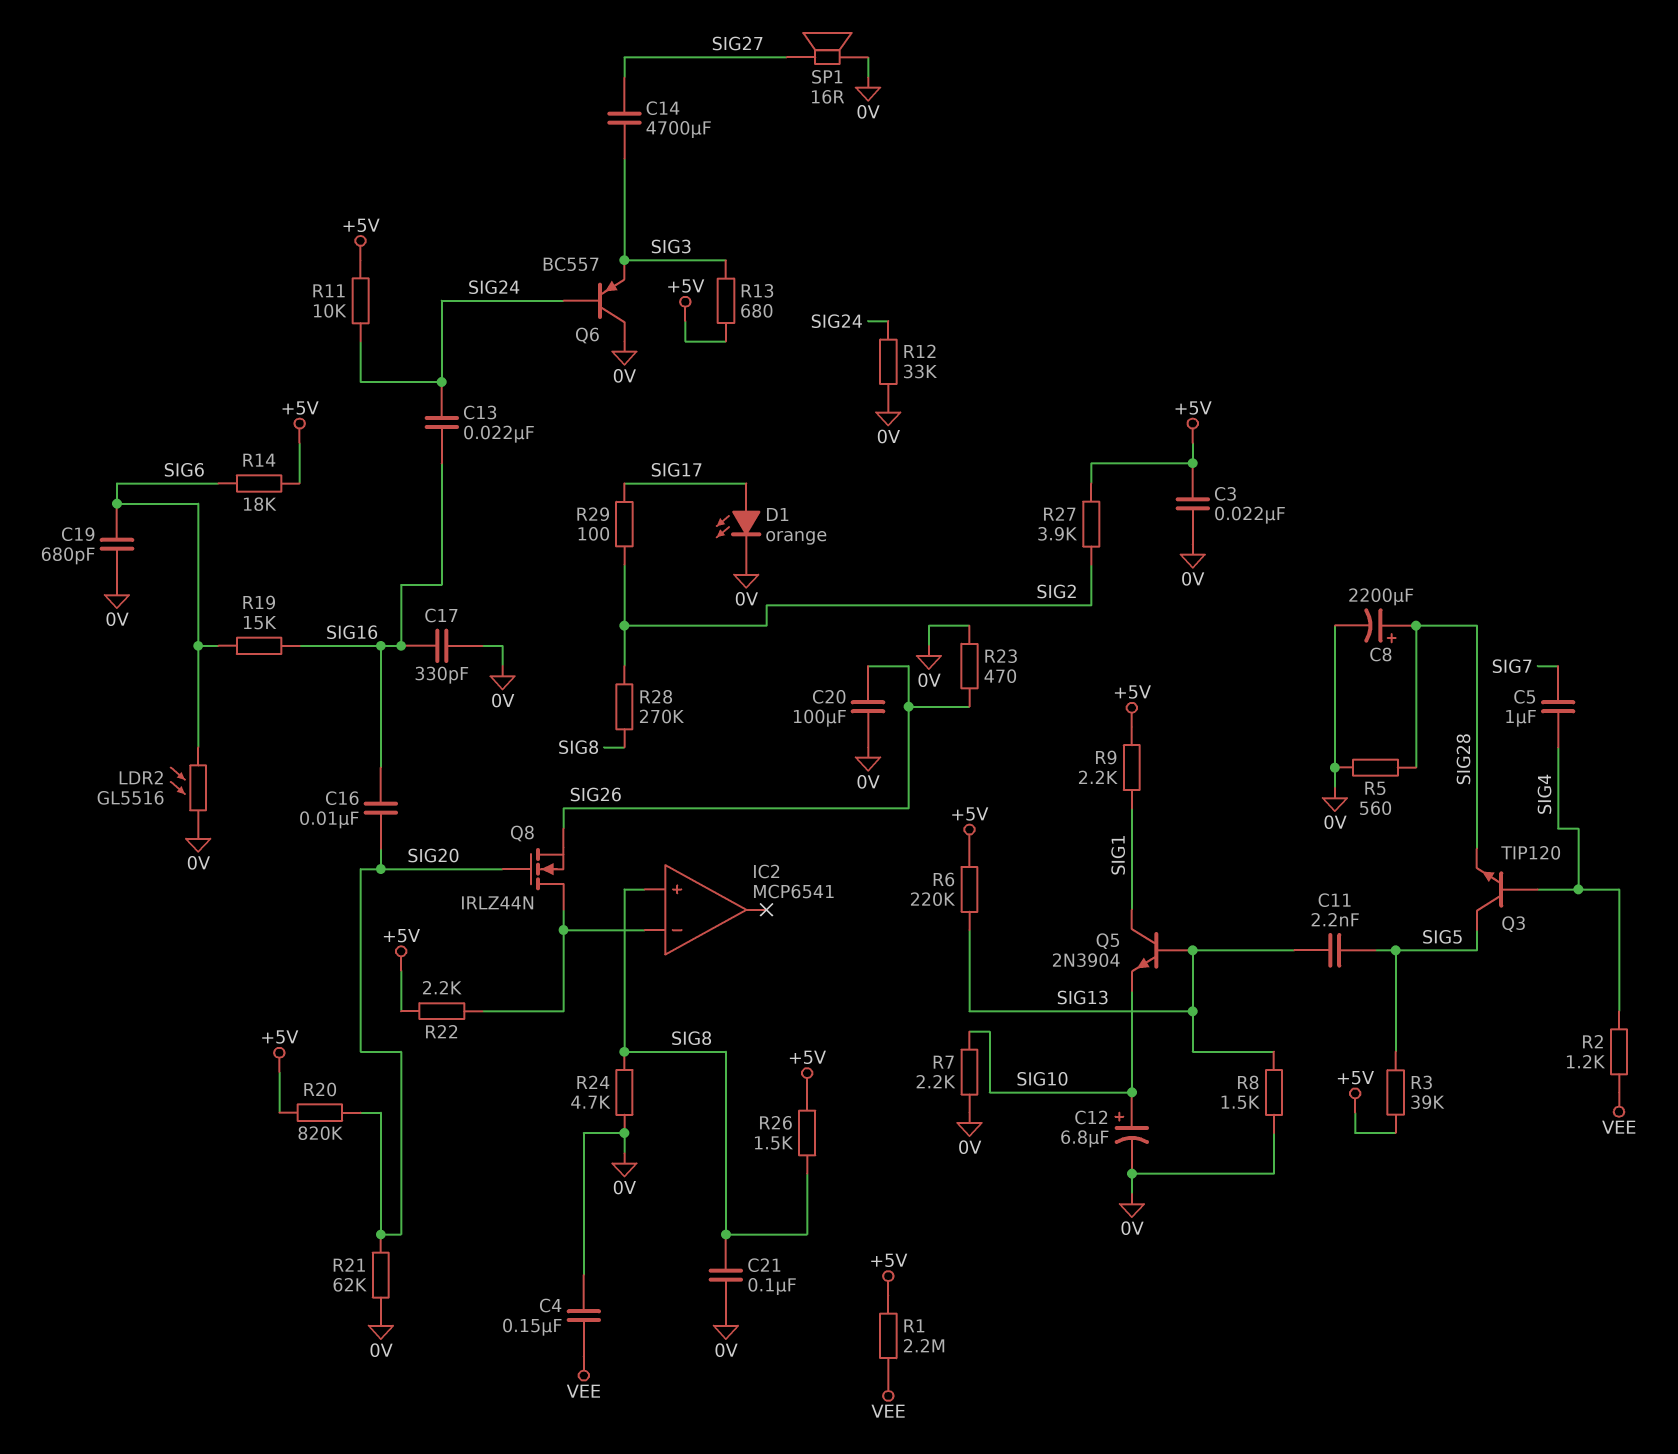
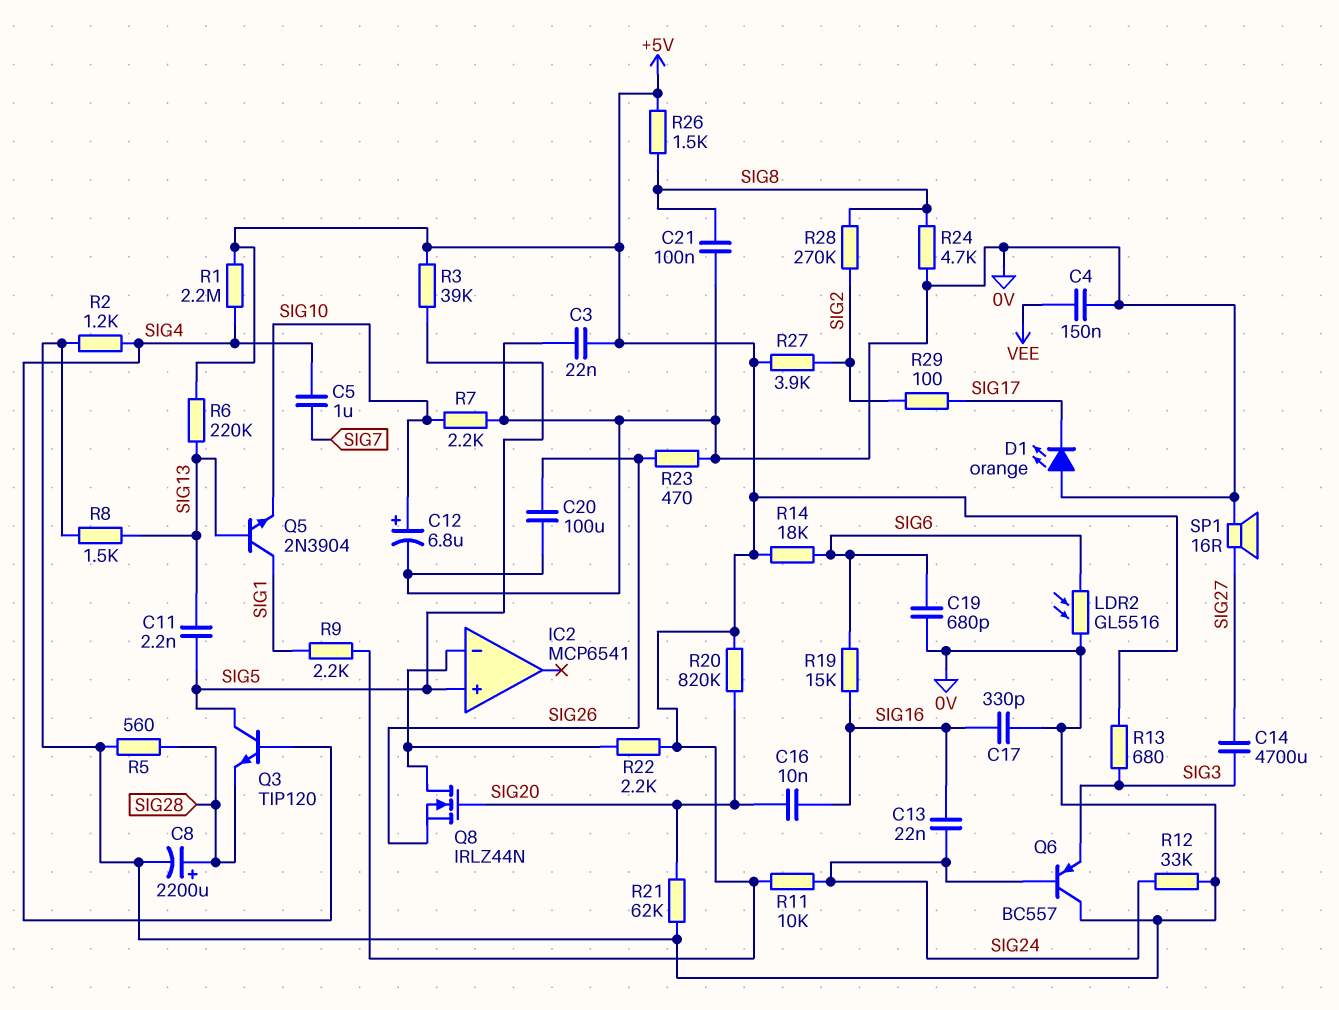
D1: LED orange (A SIG17, K 0V) -> LED orange (A 0V, K SIG17)
IC2 pin in+: SIG8 -> SIG5
R1: 2.2M (+5V, VEE) -> 2.2M (+5V, SIG4)
R2: 1.2k (SIG4, VEE) -> 1.2k (0V, SIG4)

